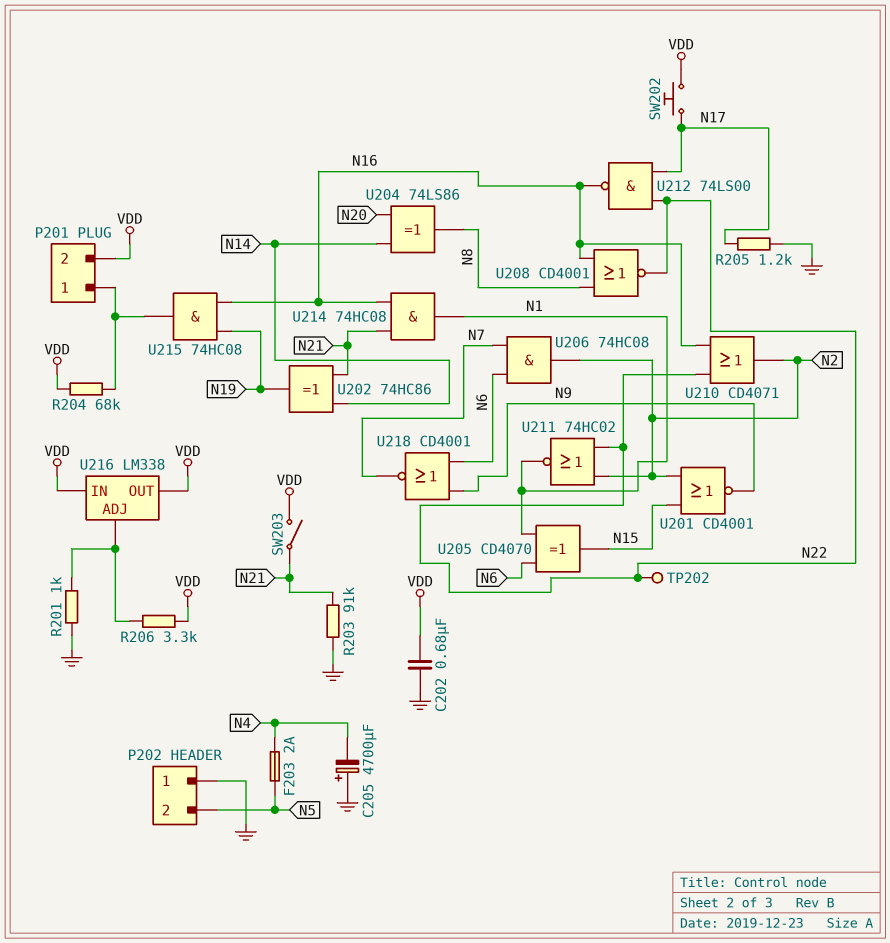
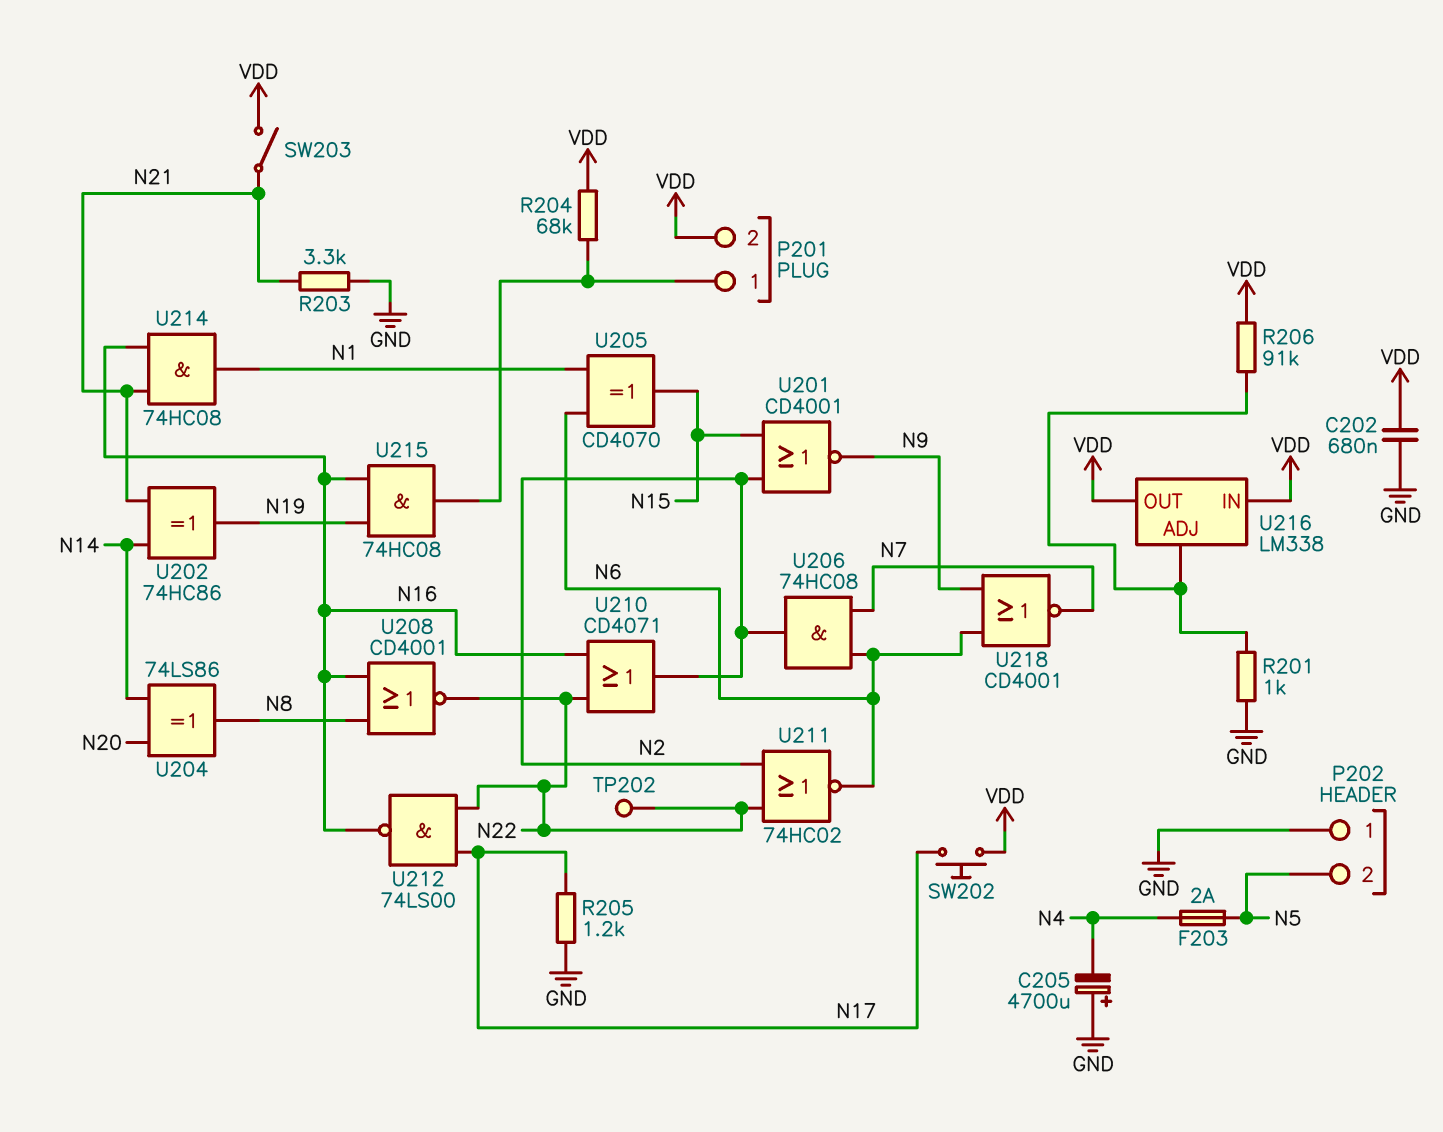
R203: 91k (GND, N21) -> 3.3k (GND, N21)
R206: 3.3k (U216/ADJ, VDD) -> 91k (U216/ADJ, VDD)
U211: NOR 74HC02 (in N2, in N22, out N1) -> NOR 74HC02 (in N2, in N22, out N6)

